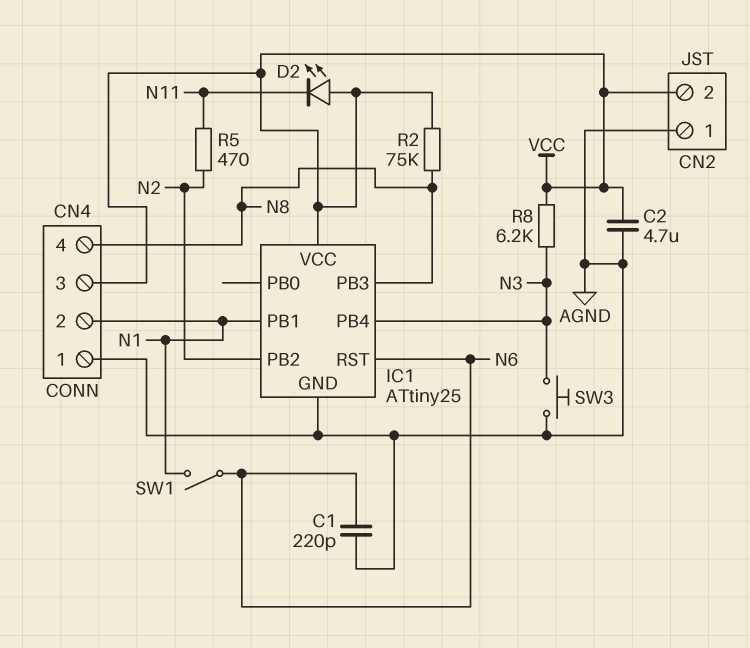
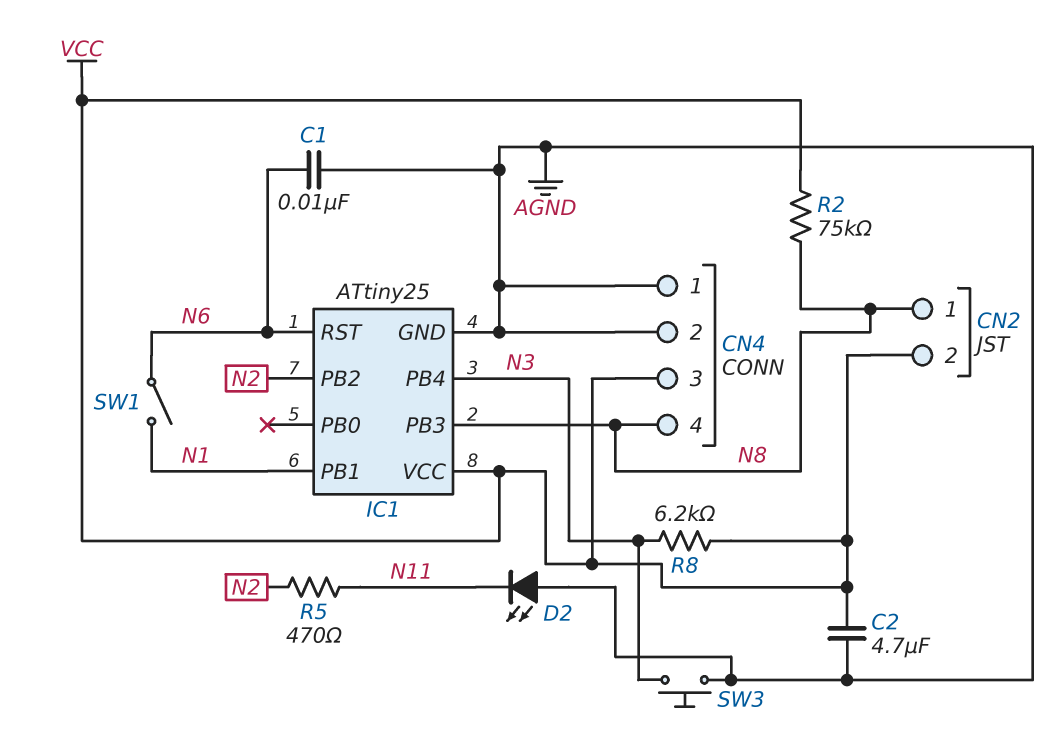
C1: 220pF (AGND, N6) -> 10nF (AGND, N6)
CN2 pin 1: AGND -> N8
CN4 pin 2: N1 -> AGND
D2: LED (A VCC, K N11) -> LED (A AGND, K N11)

